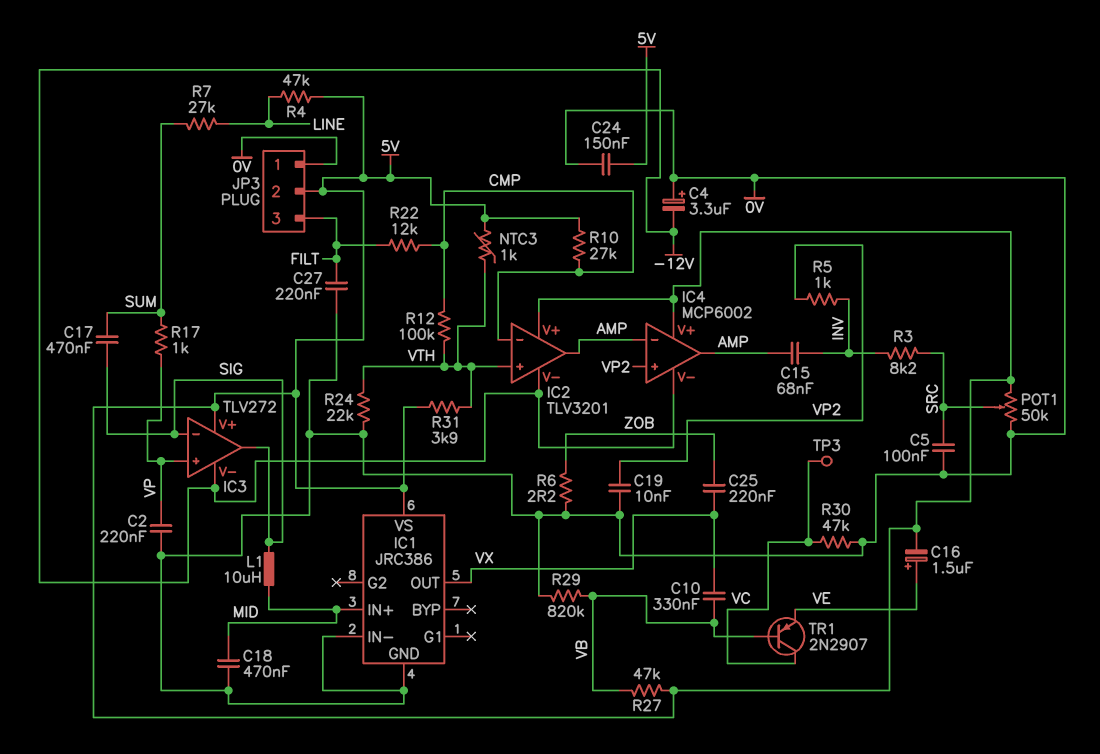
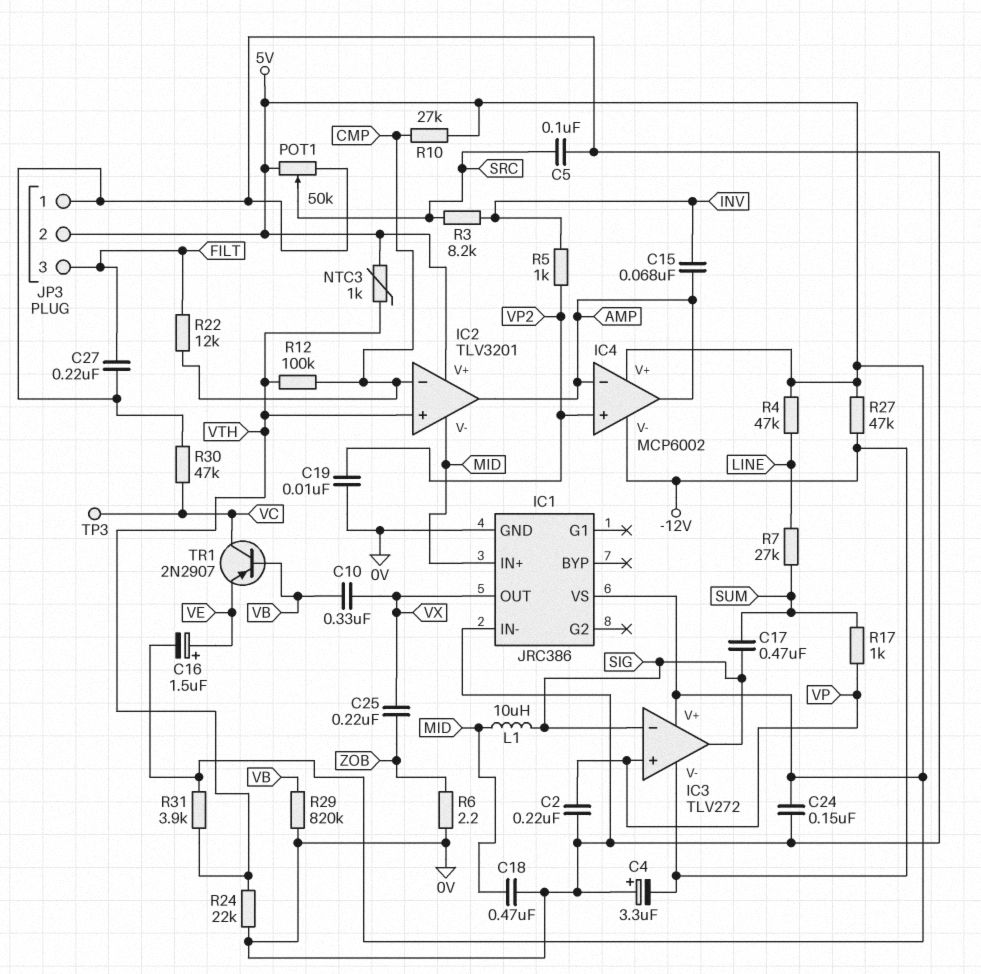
IC2 pin V-: -12V -> MID
R27: 47k (5V, VB) -> 47k (-12V, 5V)

